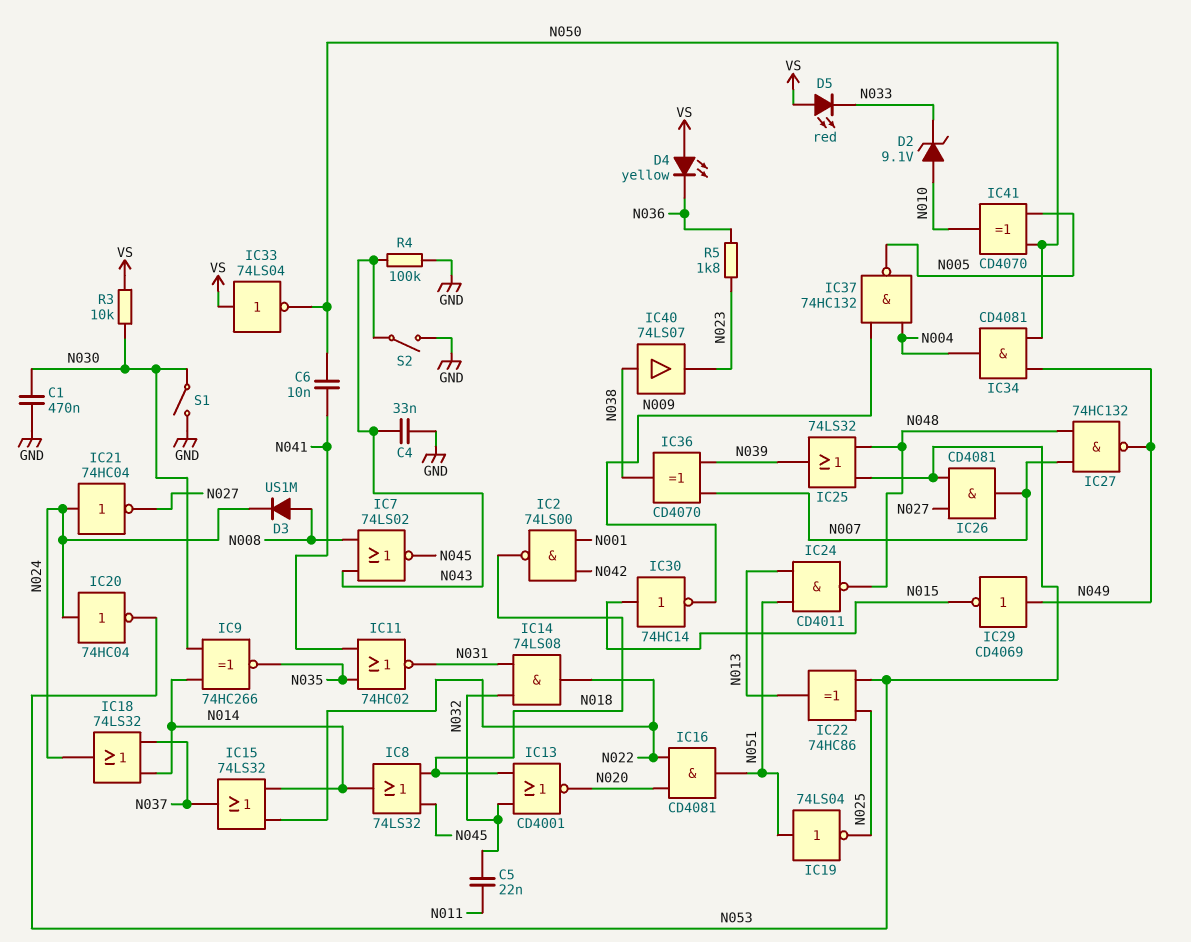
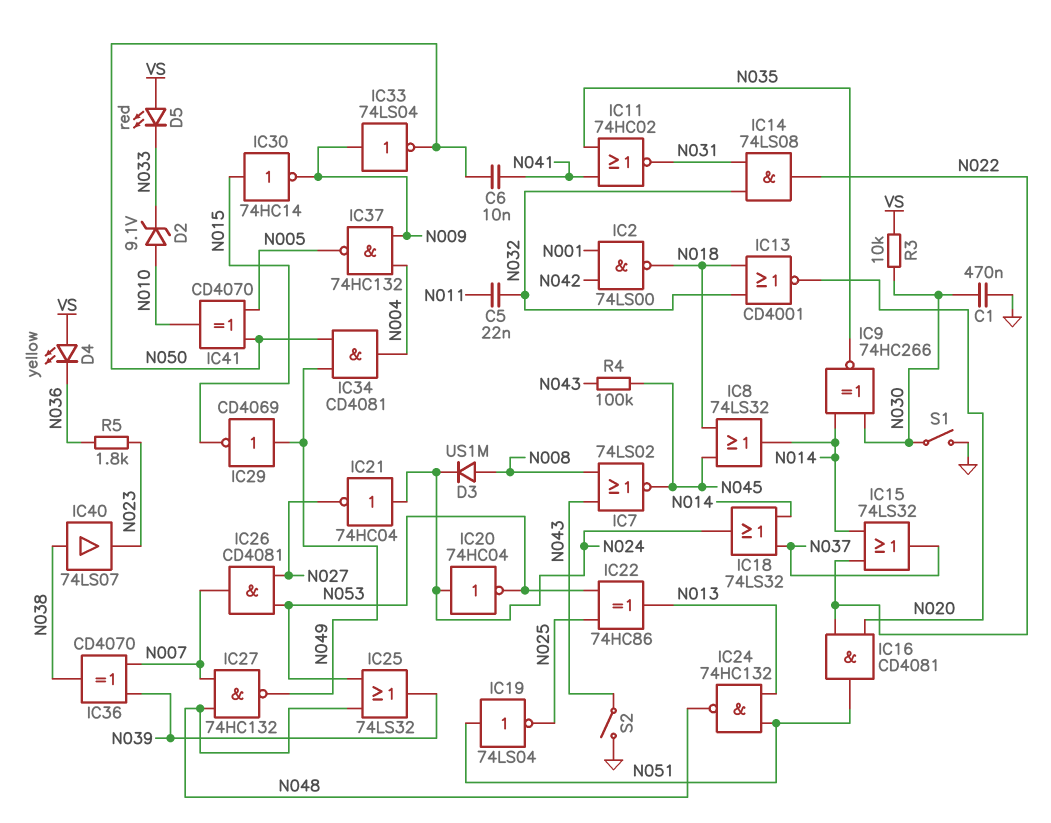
C4: 33nF (GND, N043) -> none
IC24: NAND CD4011 (in N013, in N051, out N048) -> NAND 74HC132 (in N013, in N051, out N048)
IC33: NOT 74LS04 (in VS, out N050) -> NOT 74LS04 (in N009, out N050)
R4: 100k (GND, N043) -> 100k (N043, N045)

